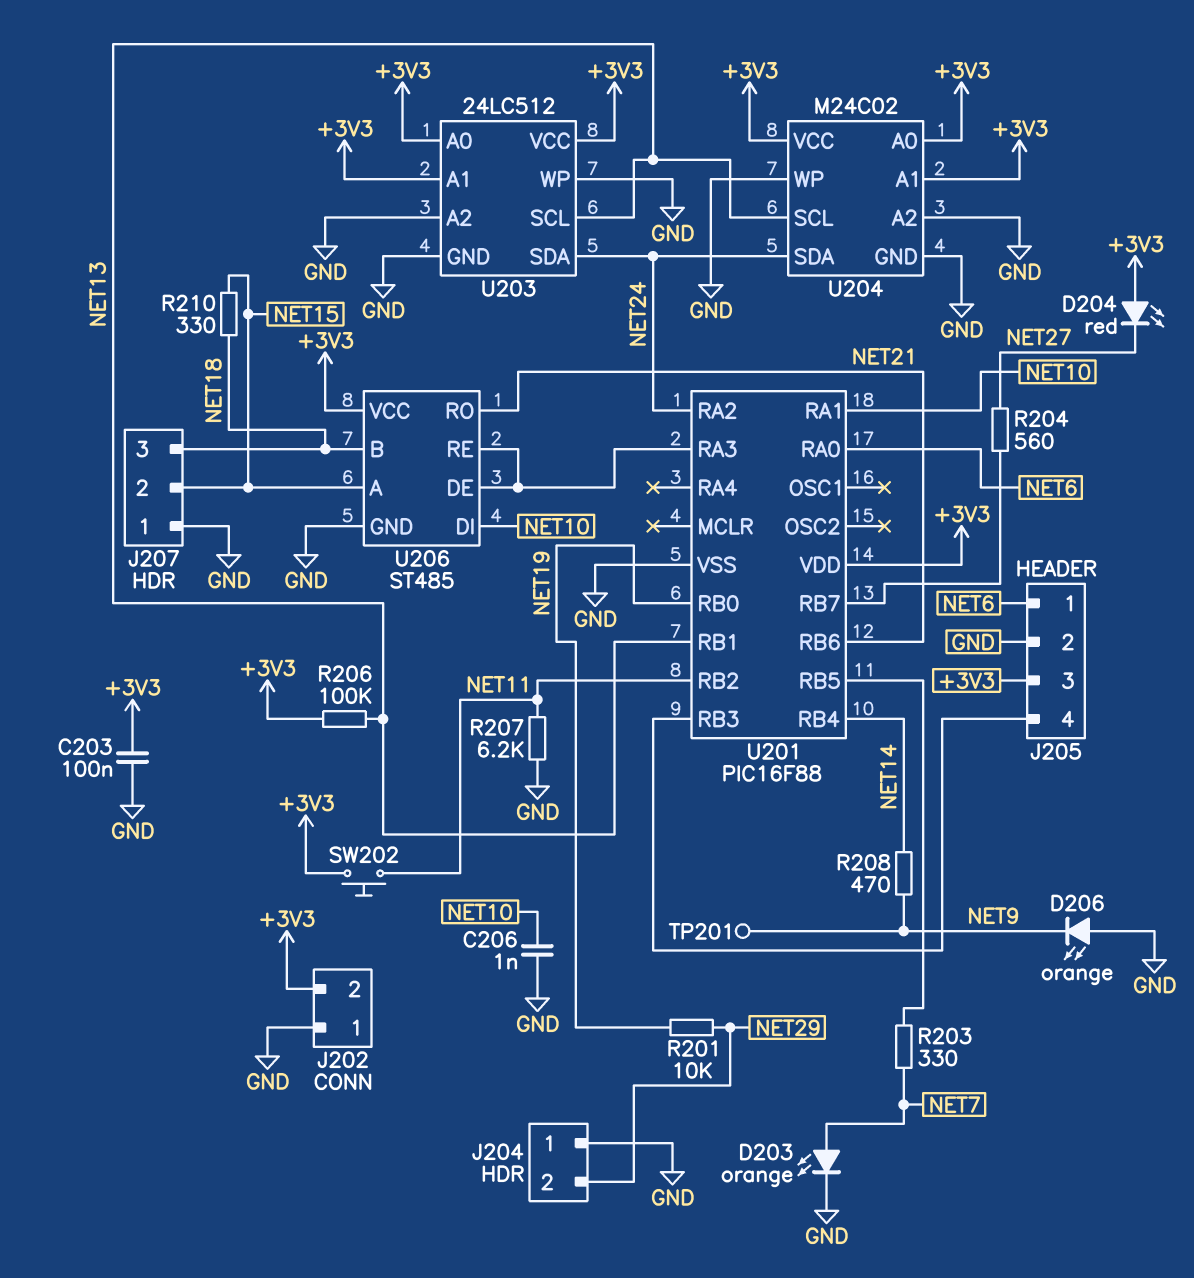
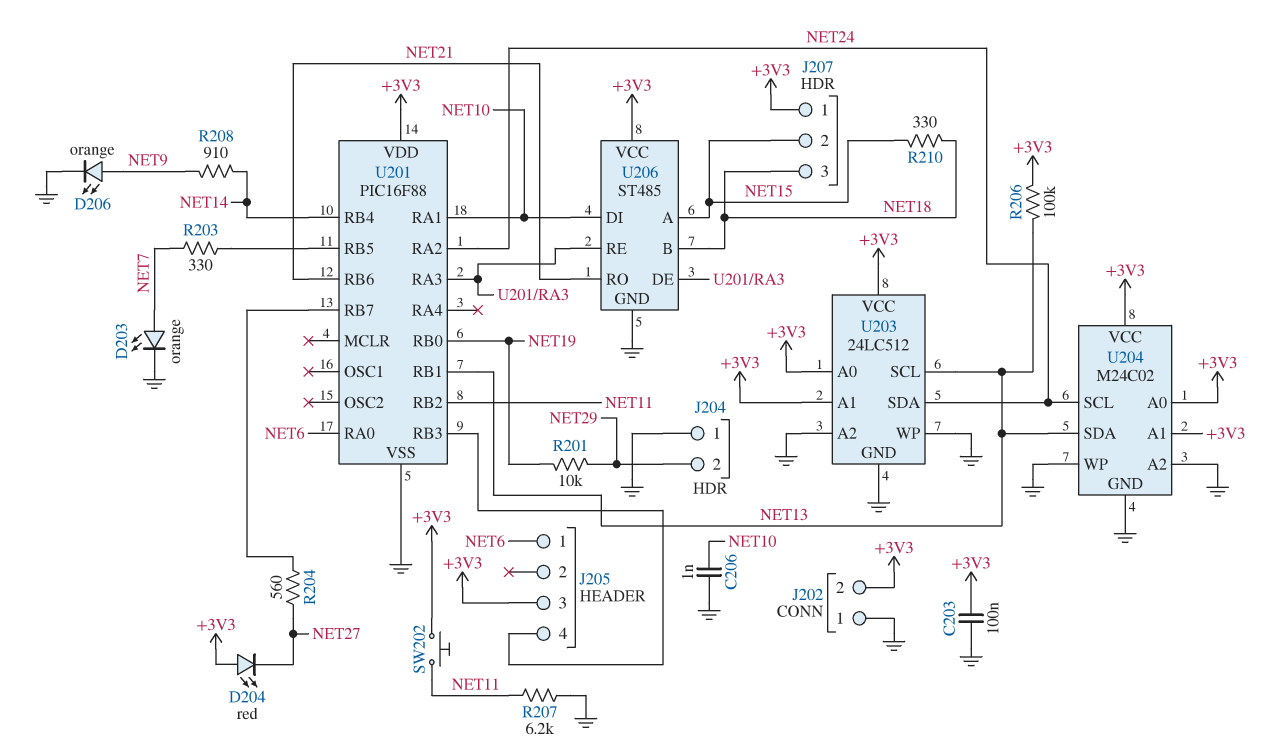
D206: LED orange (A GND, K NET9) -> LED orange (A NET9, K GND)
J205 pin 2: GND -> none
J207 pin 1: GND -> +3V3
R208: 470 (NET9, NET14) -> 910 (NET9, NET14)
TP201: test point (NET9) -> none
U204 pin SCL: NET13 -> NET24
U204 pin SDA: NET24 -> NET13

